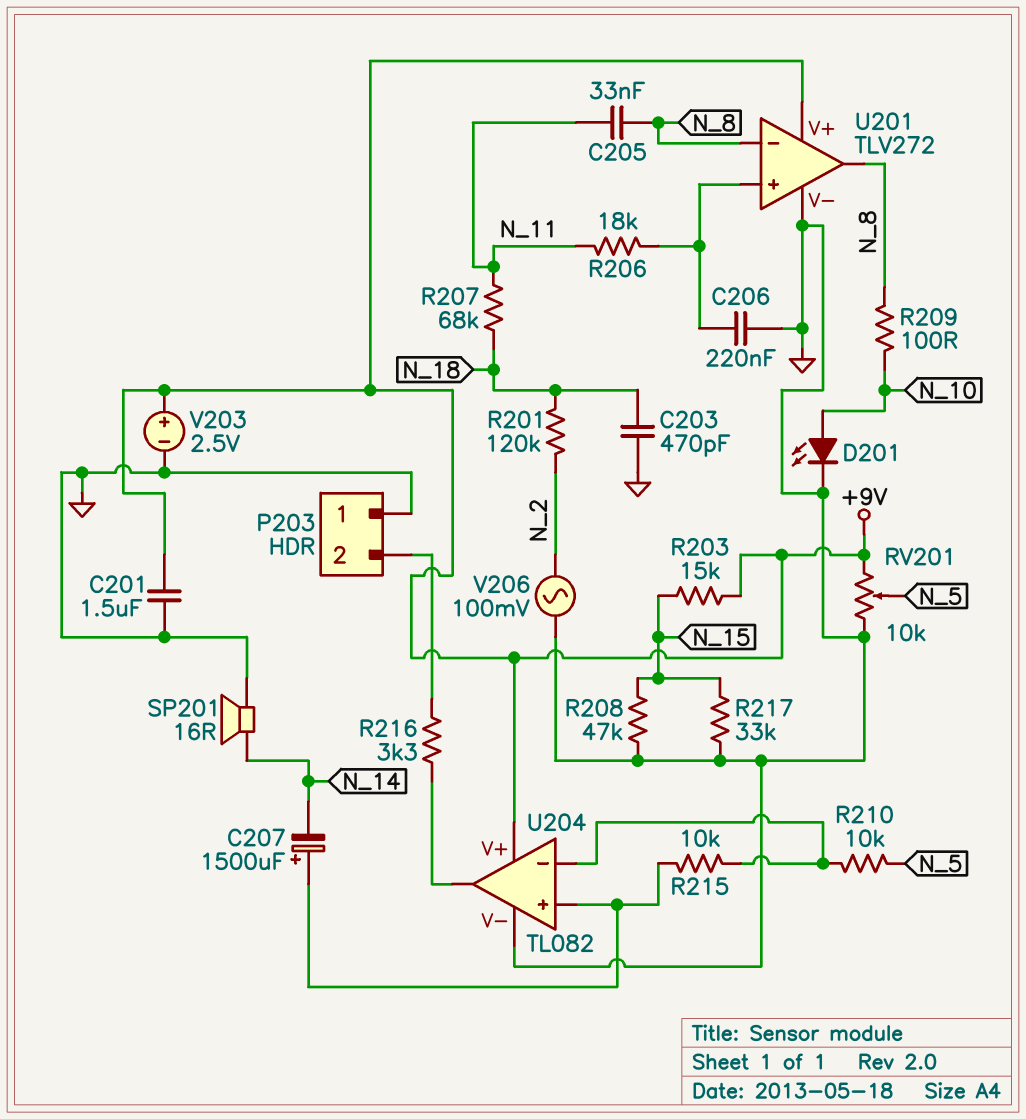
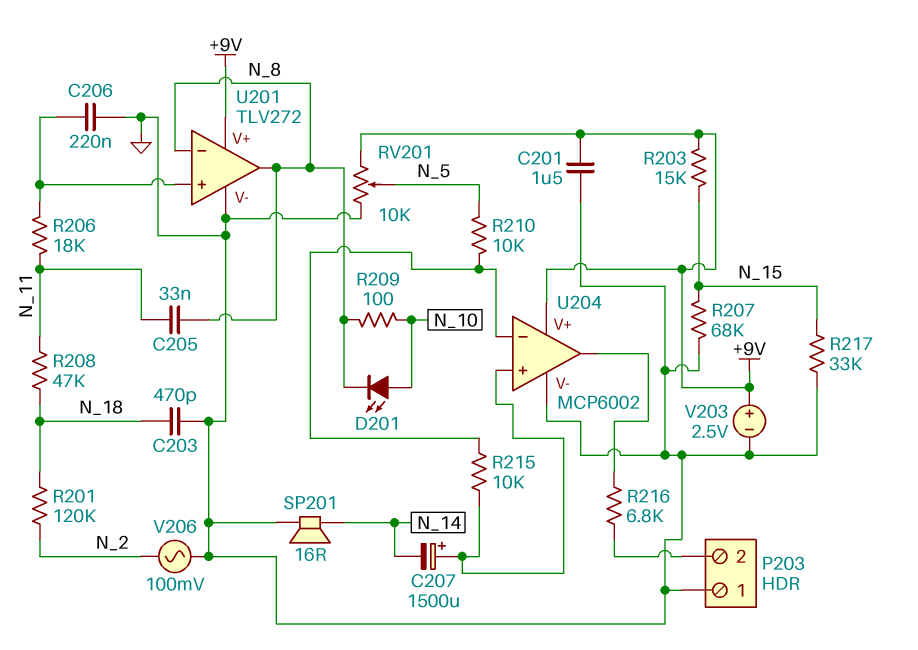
D201: LED (A N_10, K GND) -> LED (A N_10, K N_8)
R207: 68k (N_11, N_18) -> 68k (GND, N_15)
R208: 47k (GND, N_15) -> 47k (N_11, N_18)
R216: 3.3k (P203/2, U204/out) -> 6.8k (P203/2, U204/out)
U204: TL082 -> MCP6002

